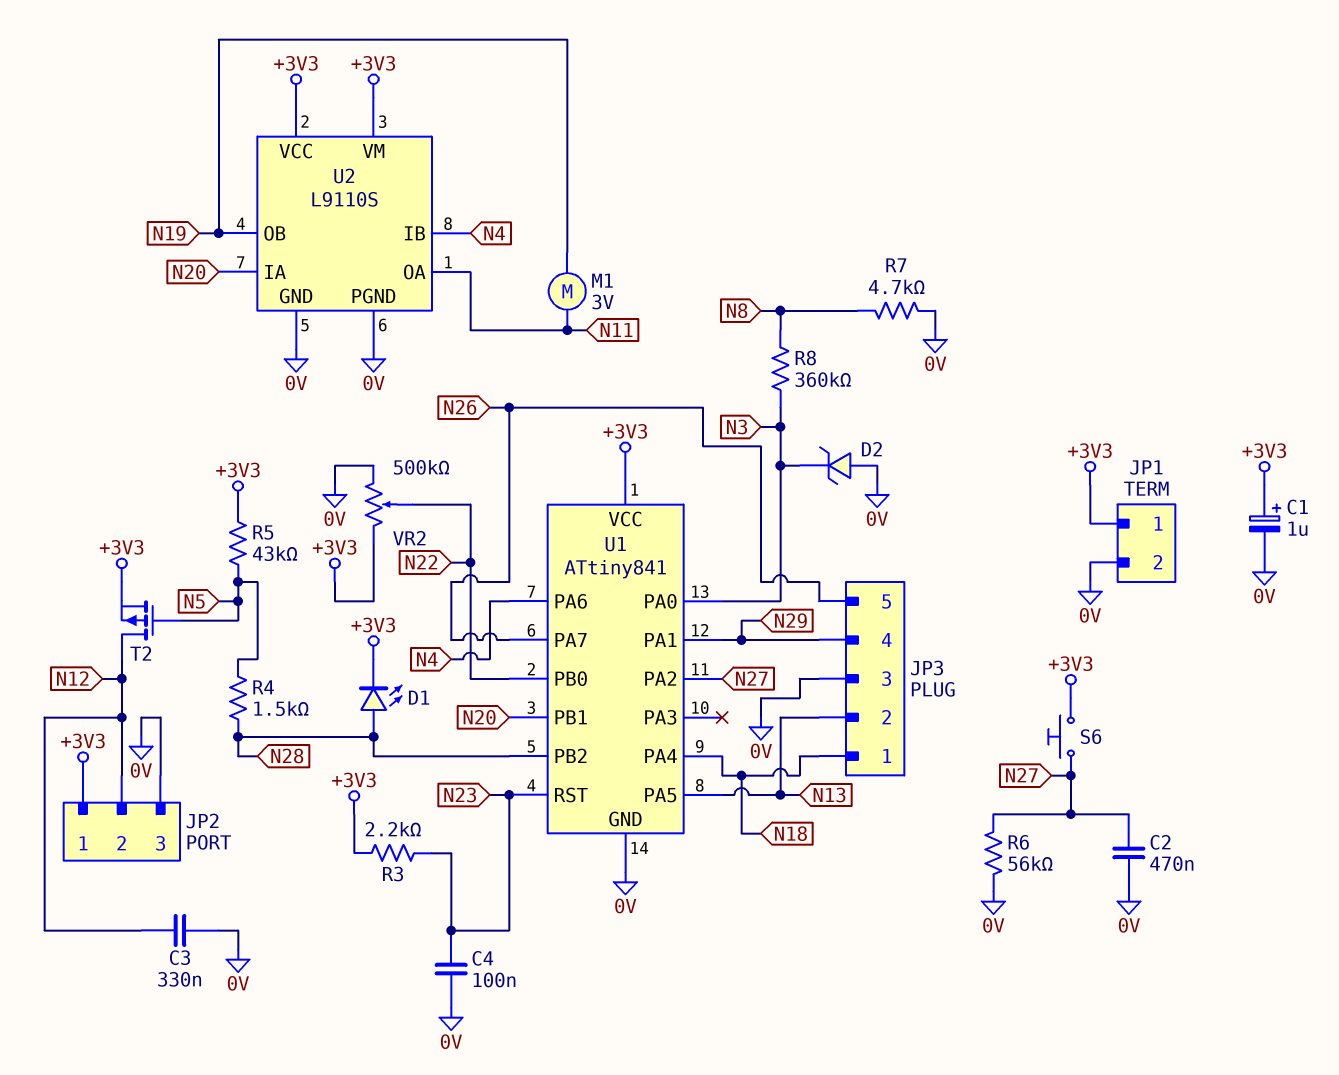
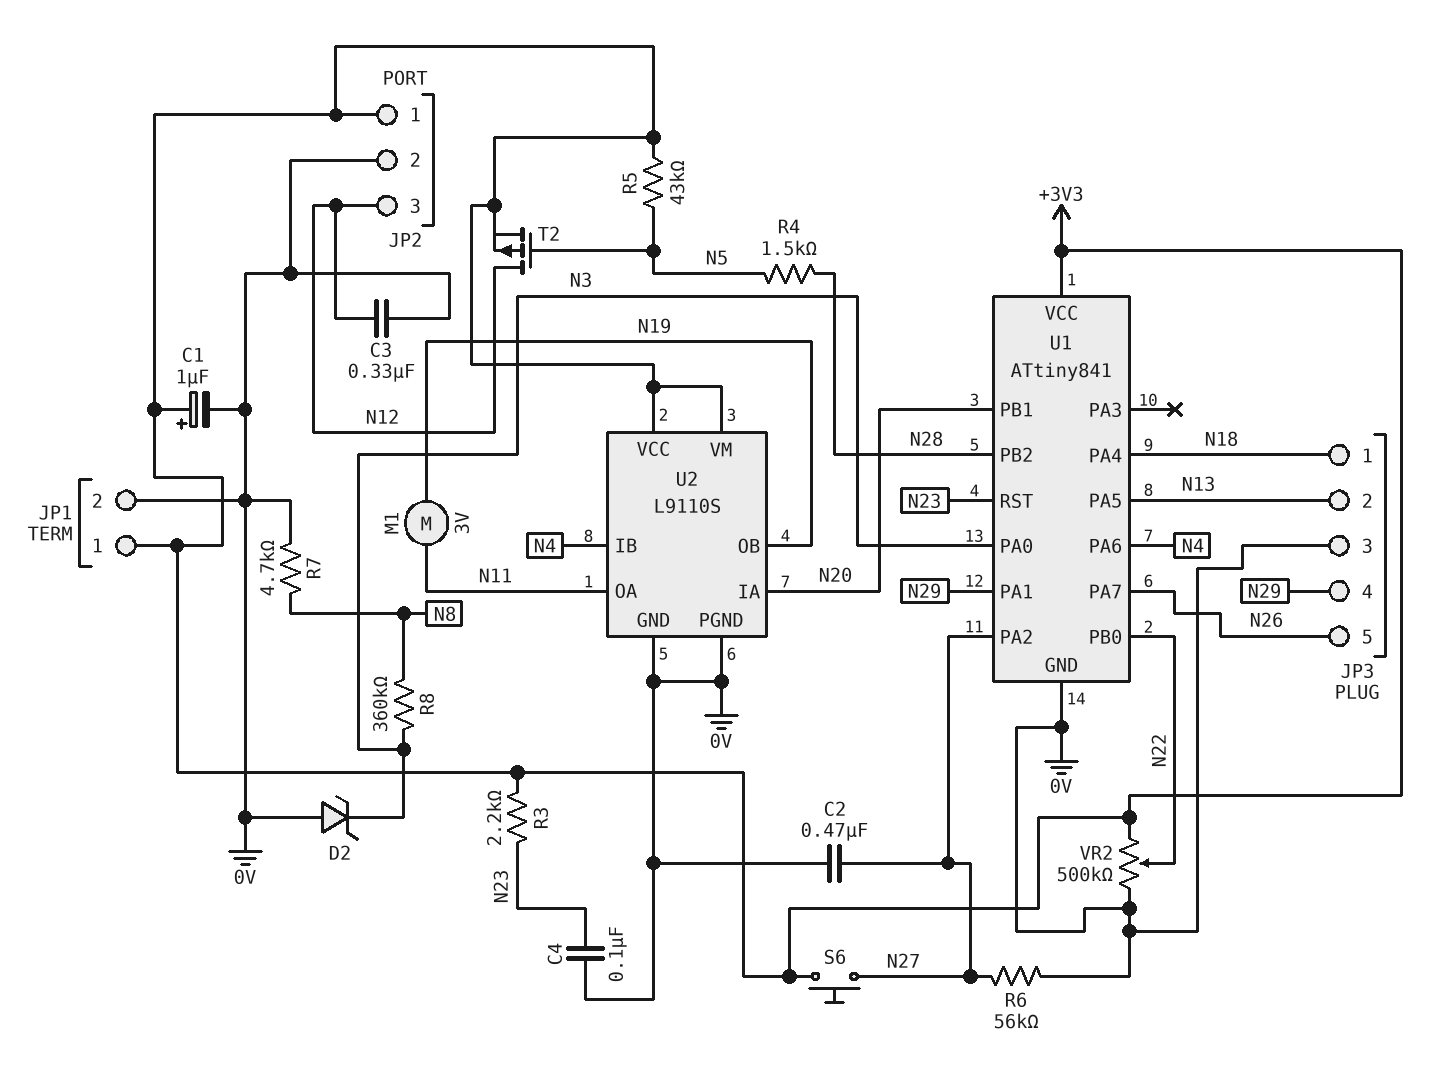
D1: LED (A N28, K +3V3) -> none
JP2 pin 2: N12 -> 0V
JP2 pin 3: 0V -> N12

